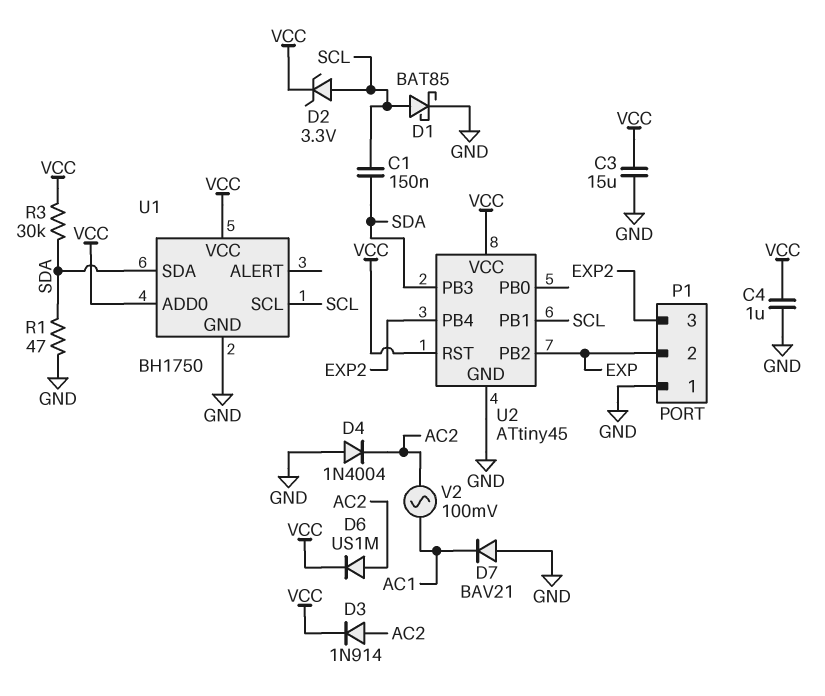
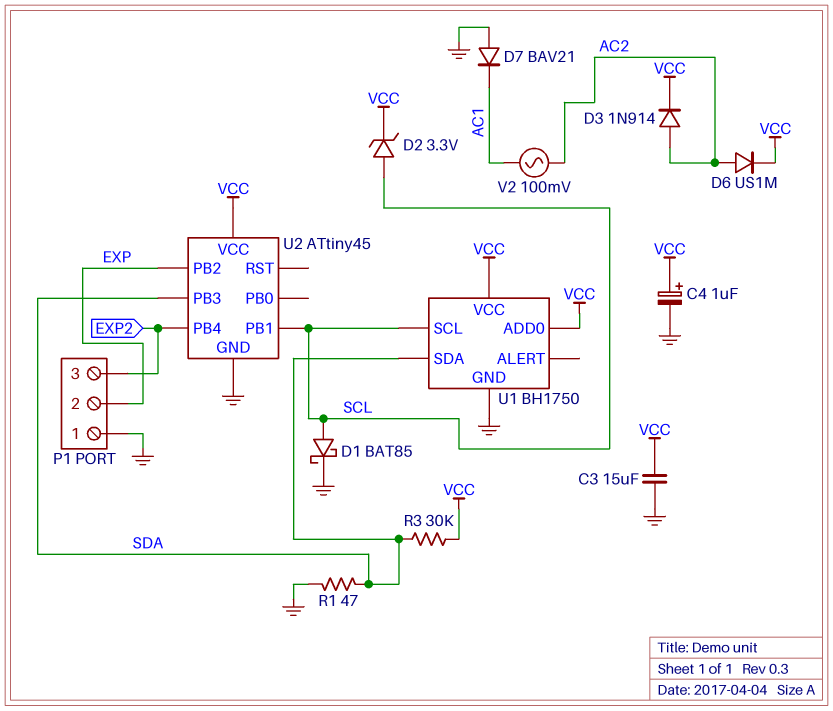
C1: 150nF (SCL, SDA) -> none
C4: 1uF (GND, VCC) -> 1uF (plus VCC, minus GND)
D4: diode 1N4004 (A GND, K AC2) -> none
U2 pin RST: VCC -> none

